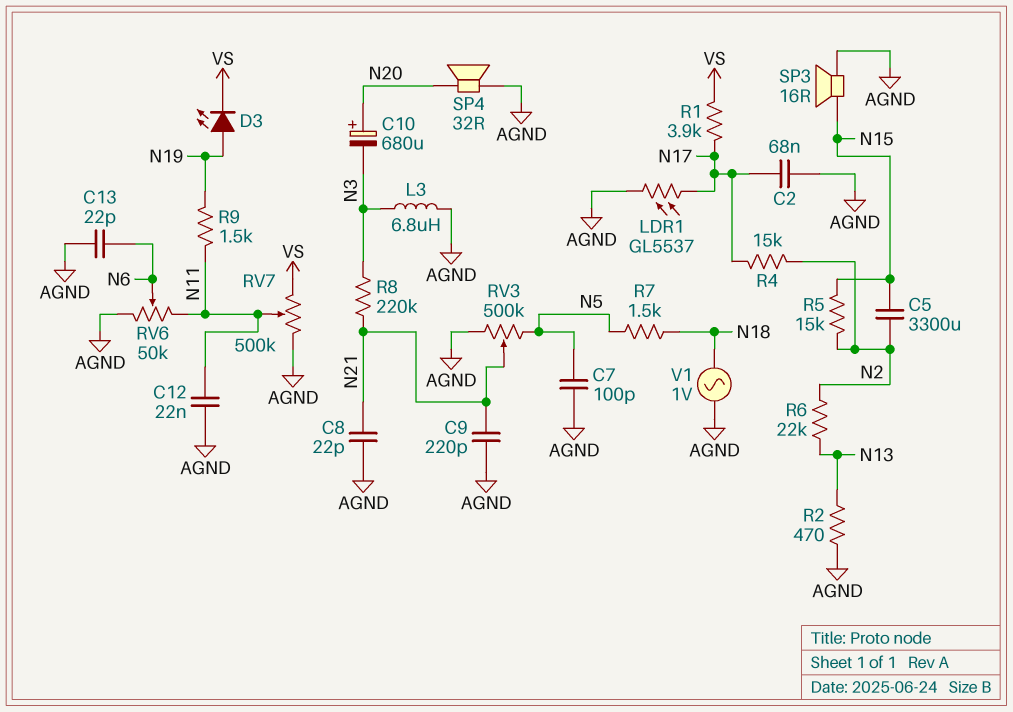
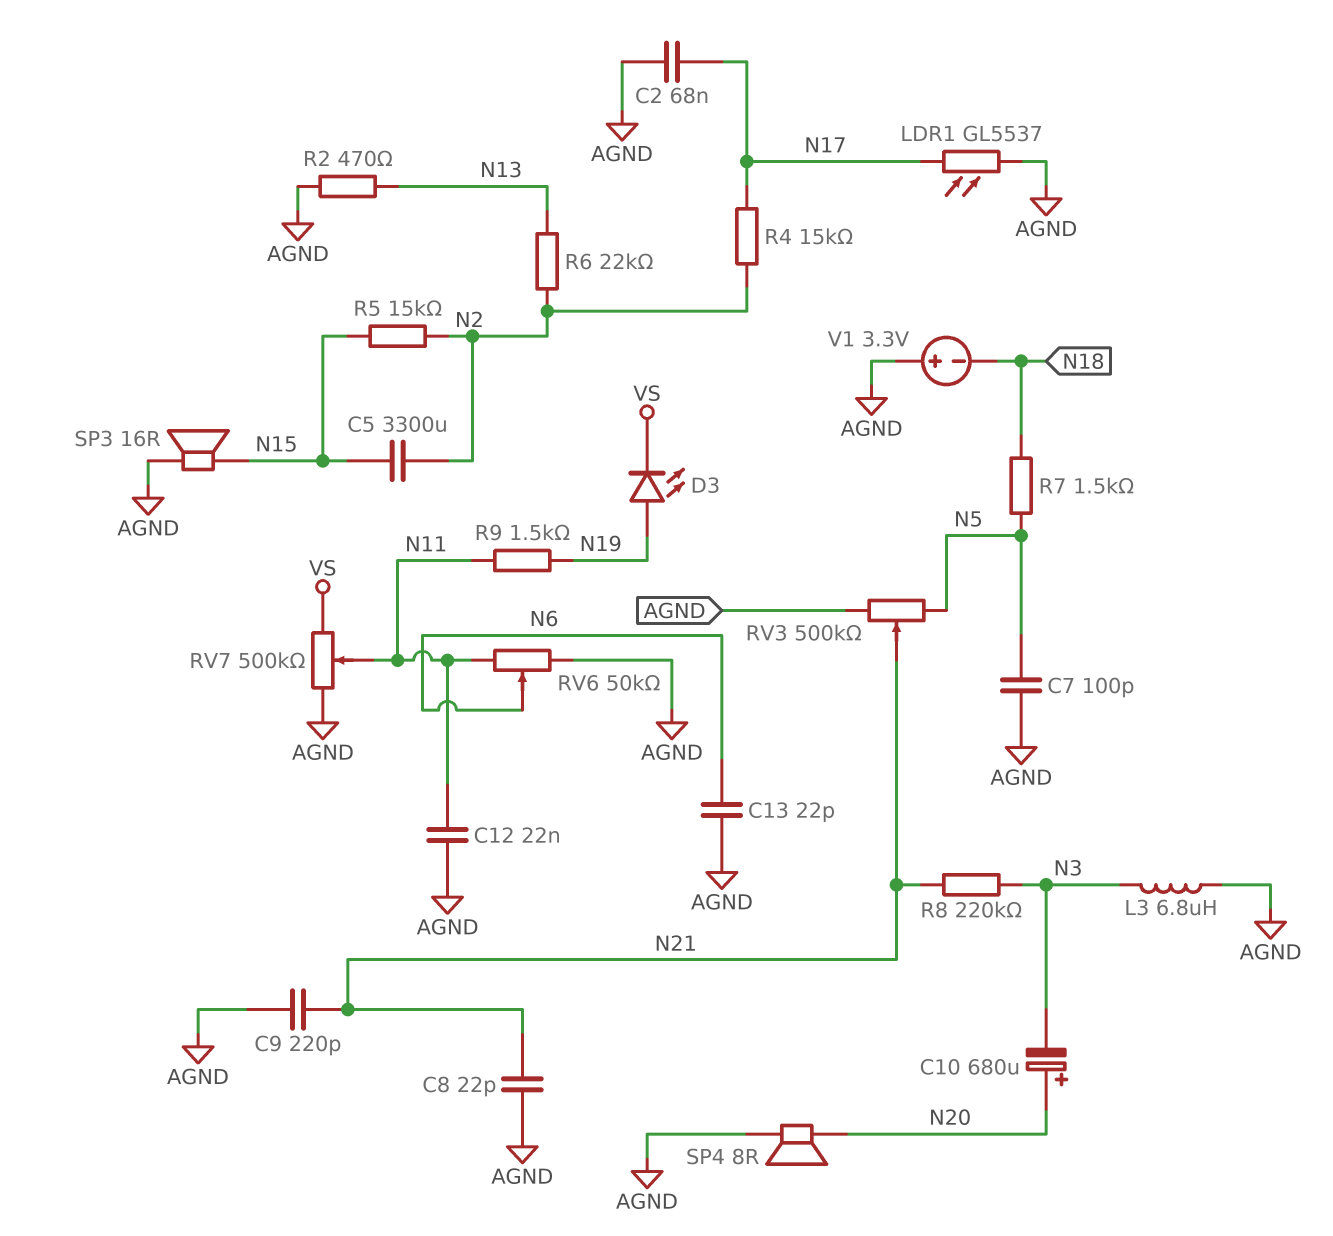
R1: 3.9k (N17, VS) -> none
SP4: speaker 32R (AGND, N20) -> speaker 8R (AGND, N20)
V1: AC 1V (AGND, N18) -> 3.3V (plus AGND, minus N18)

